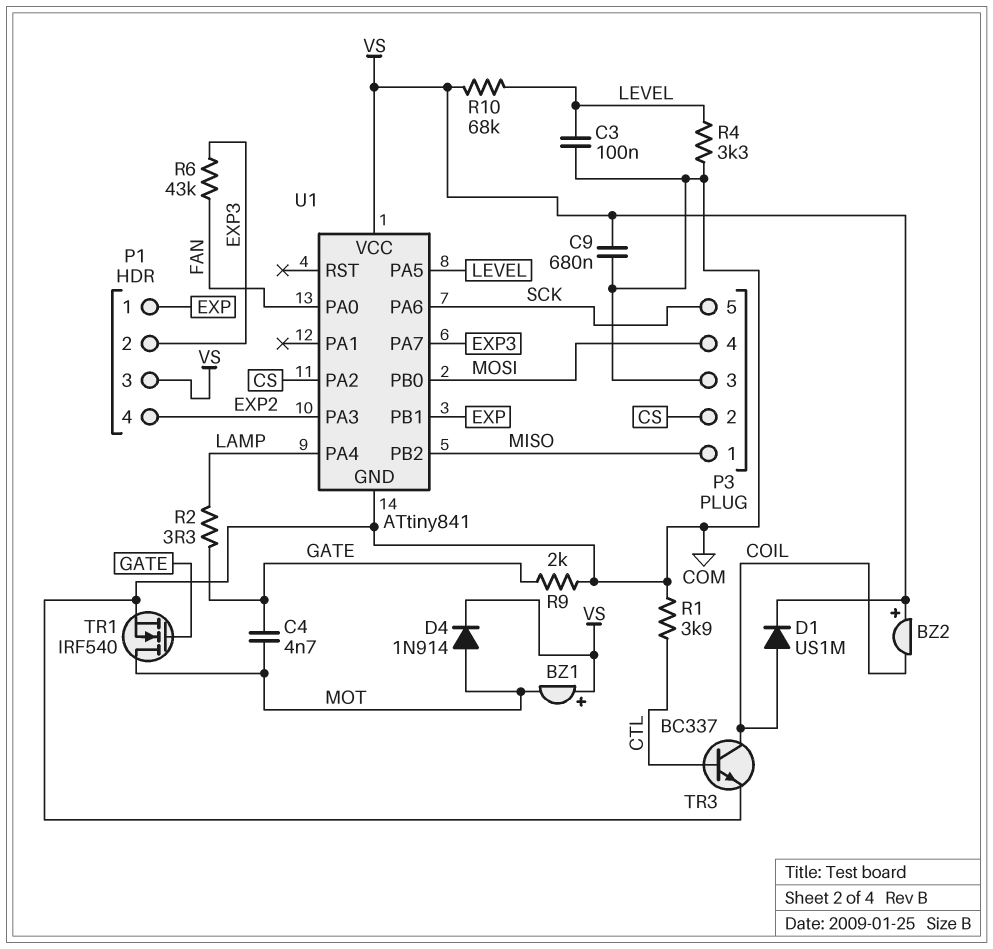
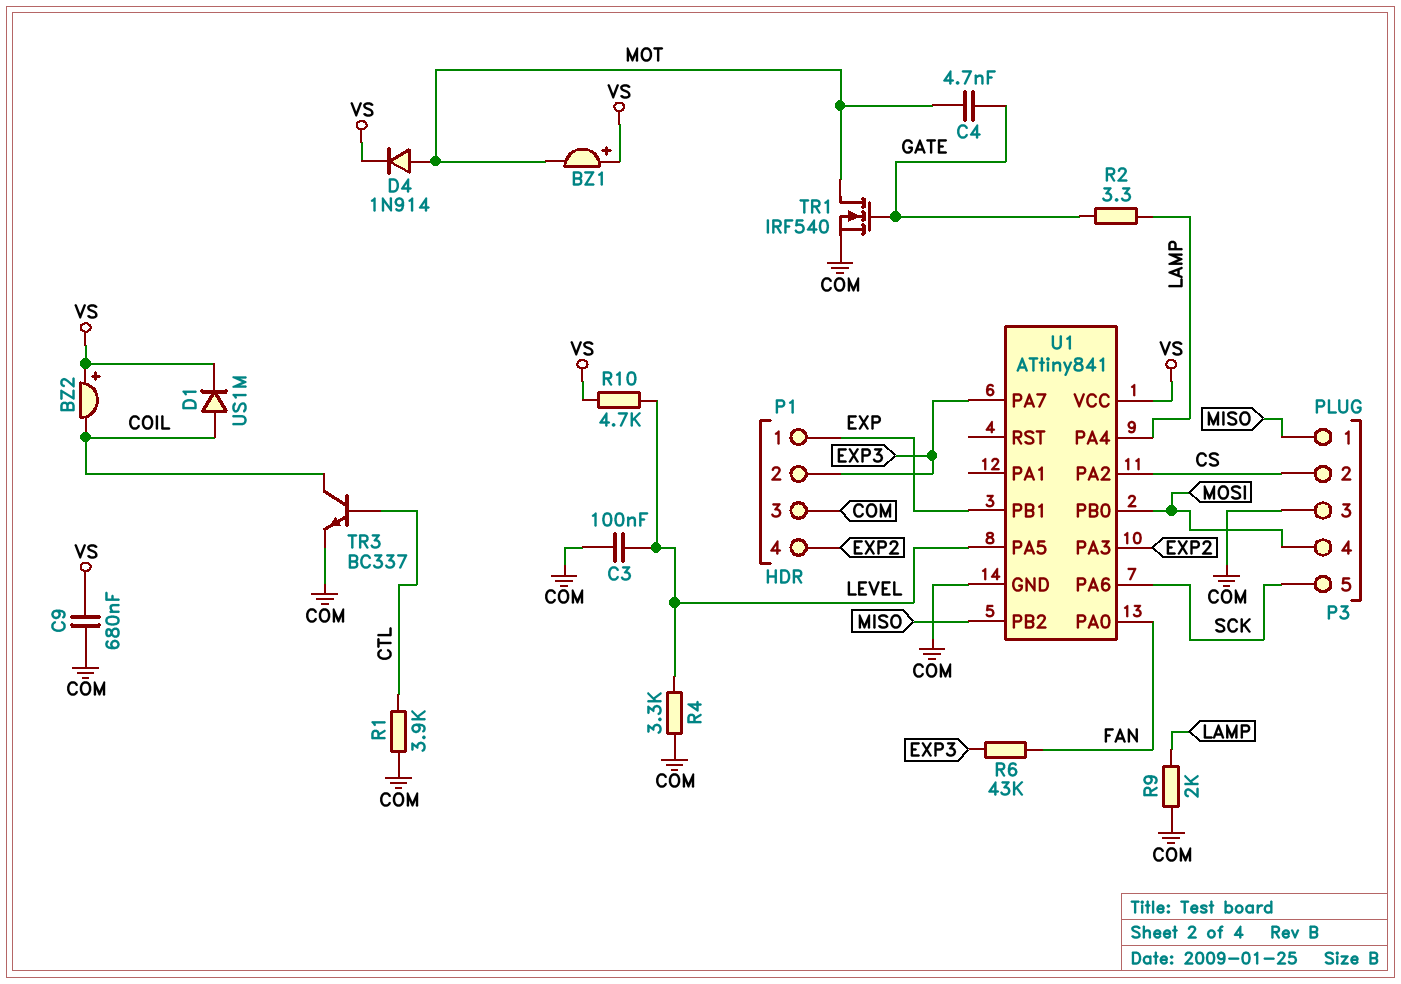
P1 pin 3: VS -> COM
R9: 2k (COM, GATE) -> 2k (COM, LAMP)
R10: 68k (LEVEL, VS) -> 4.7k (LEVEL, VS)

